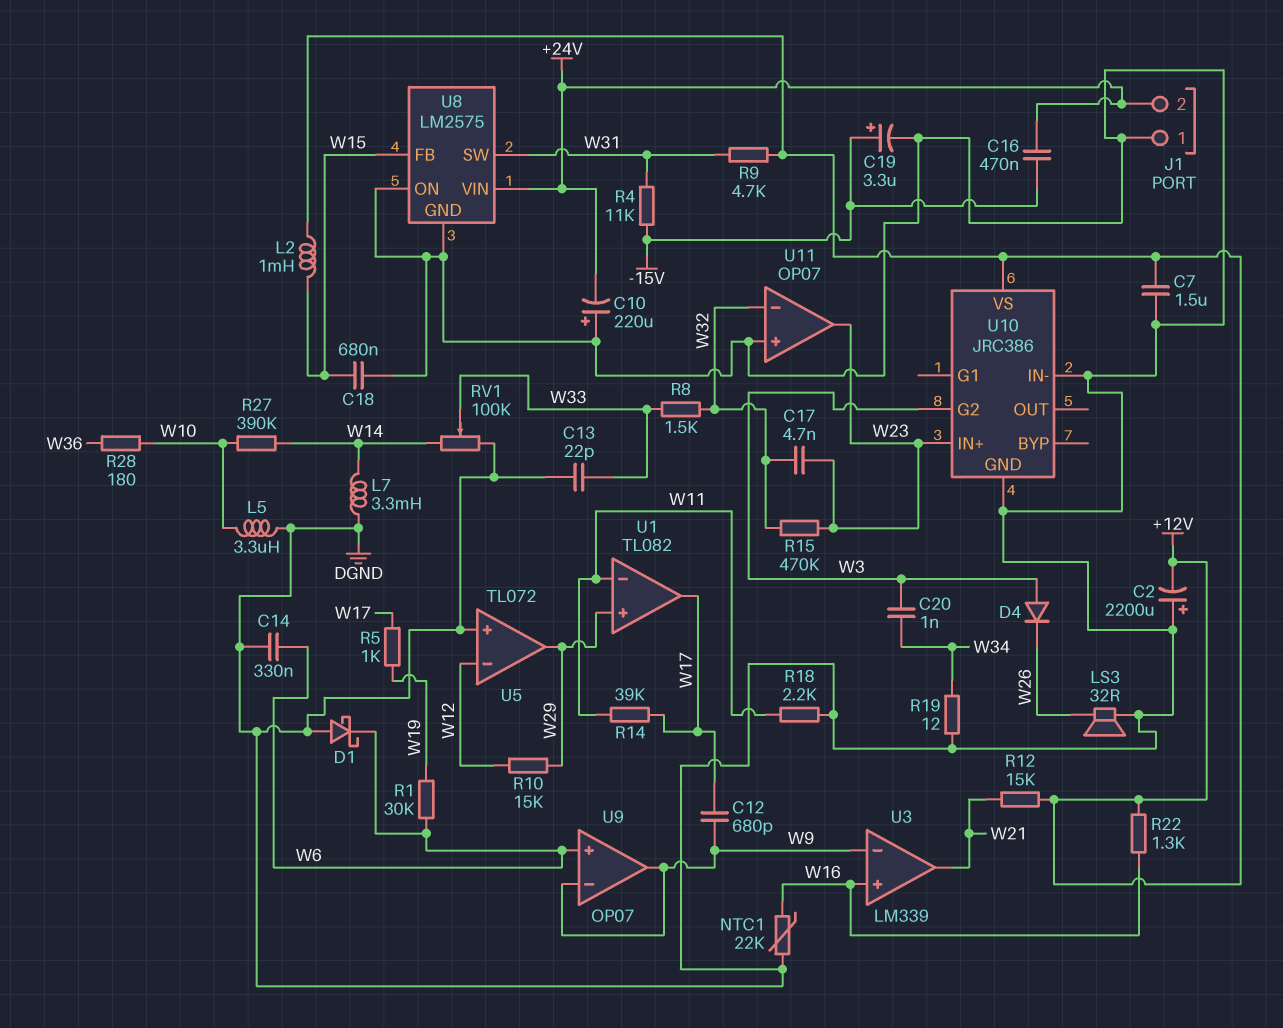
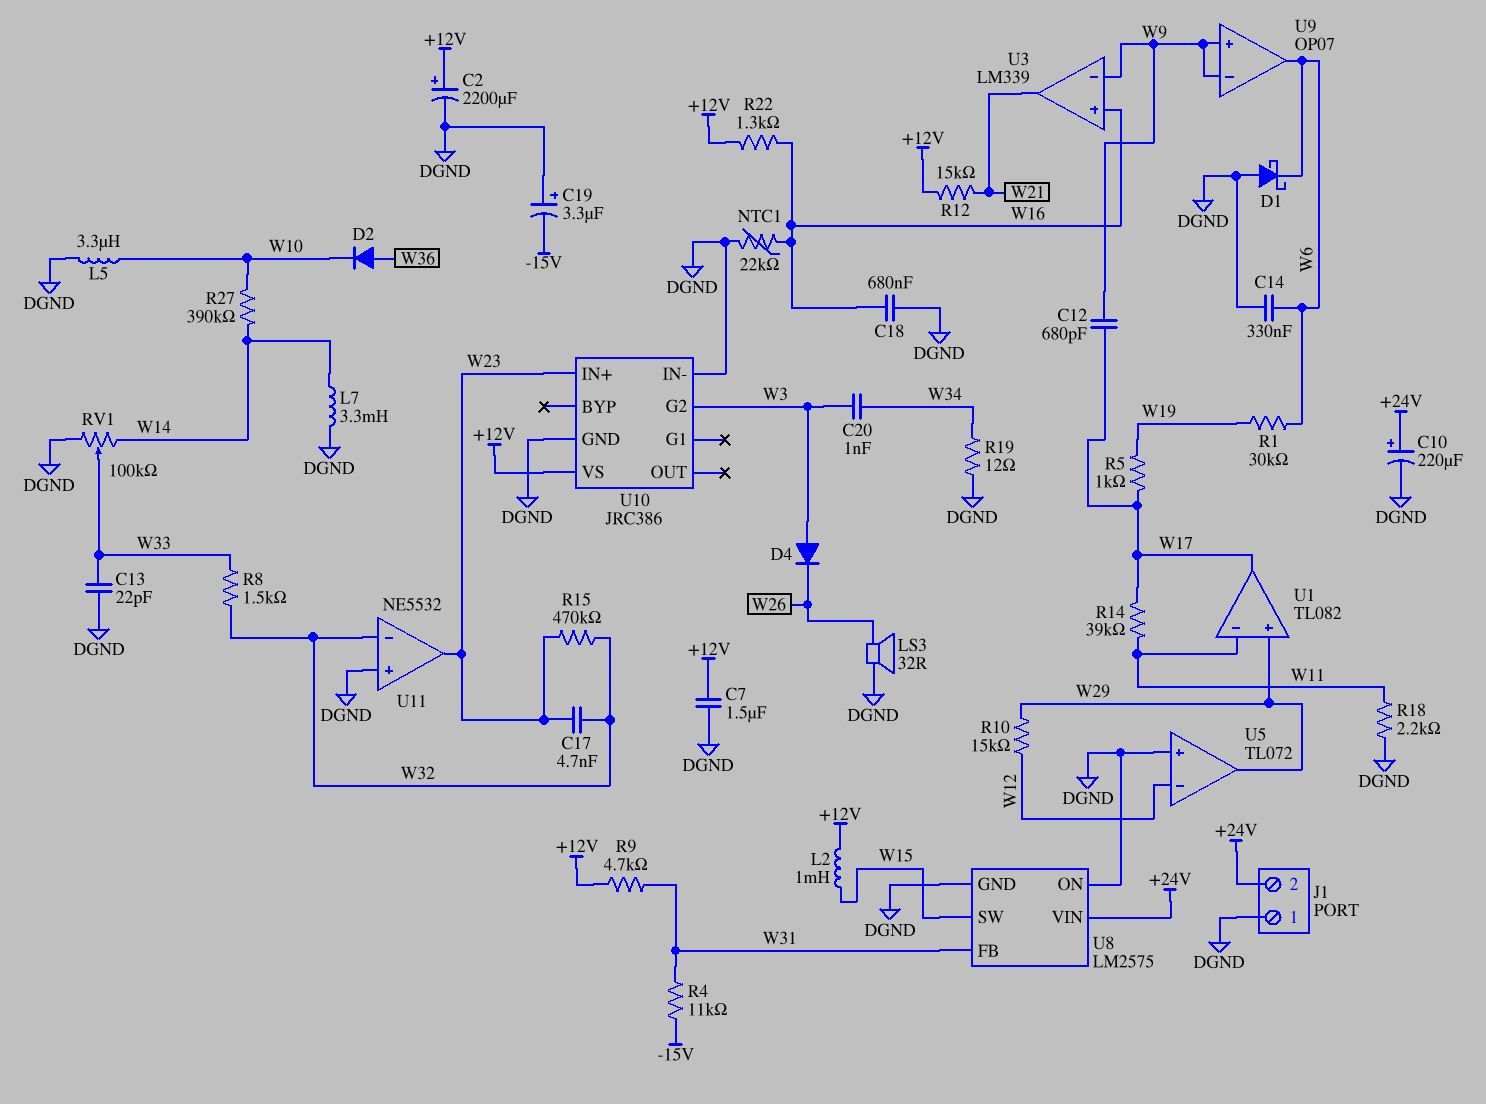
C2: 2200uF (plus DGND, minus +12V) -> 2200uF (plus +12V, minus DGND)
C10: 220uF (plus DGND, minus +24V) -> 220uF (plus +24V, minus DGND)
C16: 470nF (+24V, -15V) -> none
C18: 680nF (DGND, W15) -> 680nF (DGND, W16)
C19: 3.3uF (plus -15V, minus DGND) -> 3.3uF (plus DGND, minus -15V)
D2: none -> diode (A W36, K W10)
R28: 180 (W10, W36) -> none
U8 pin FB: W15 -> W31
U8 pin SW: W31 -> W15
U9 pin in+: W6 -> W9
U9 pin out: W9 -> W6
U11: OP07 -> NE5532

